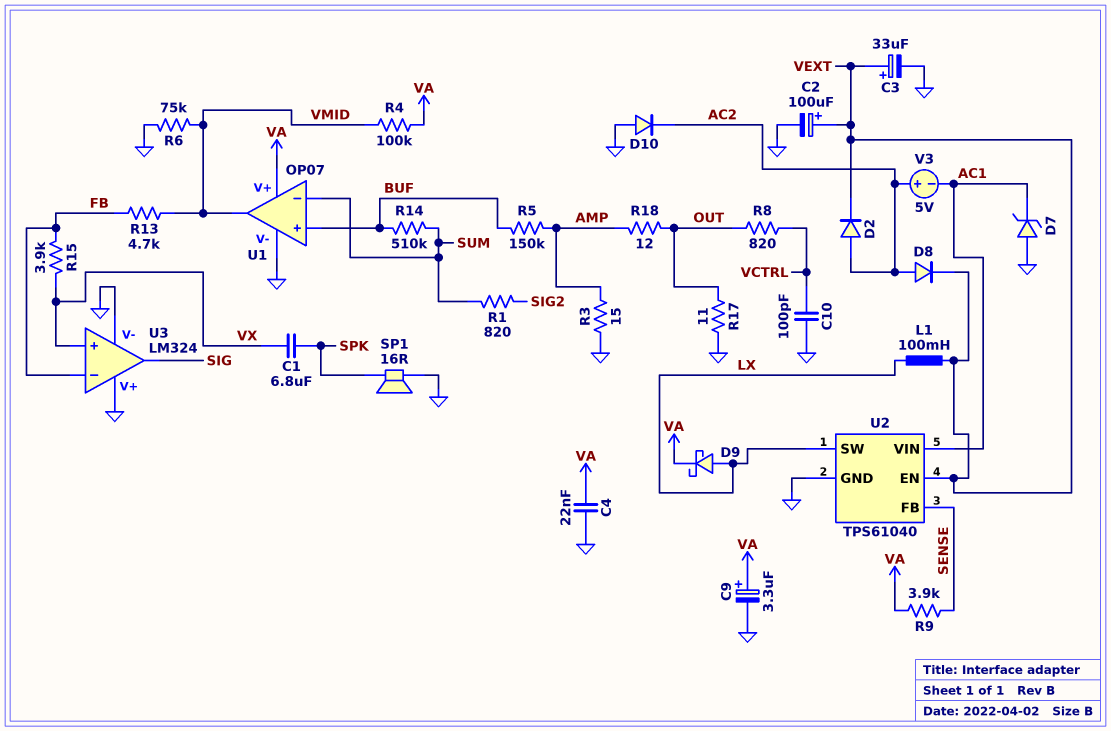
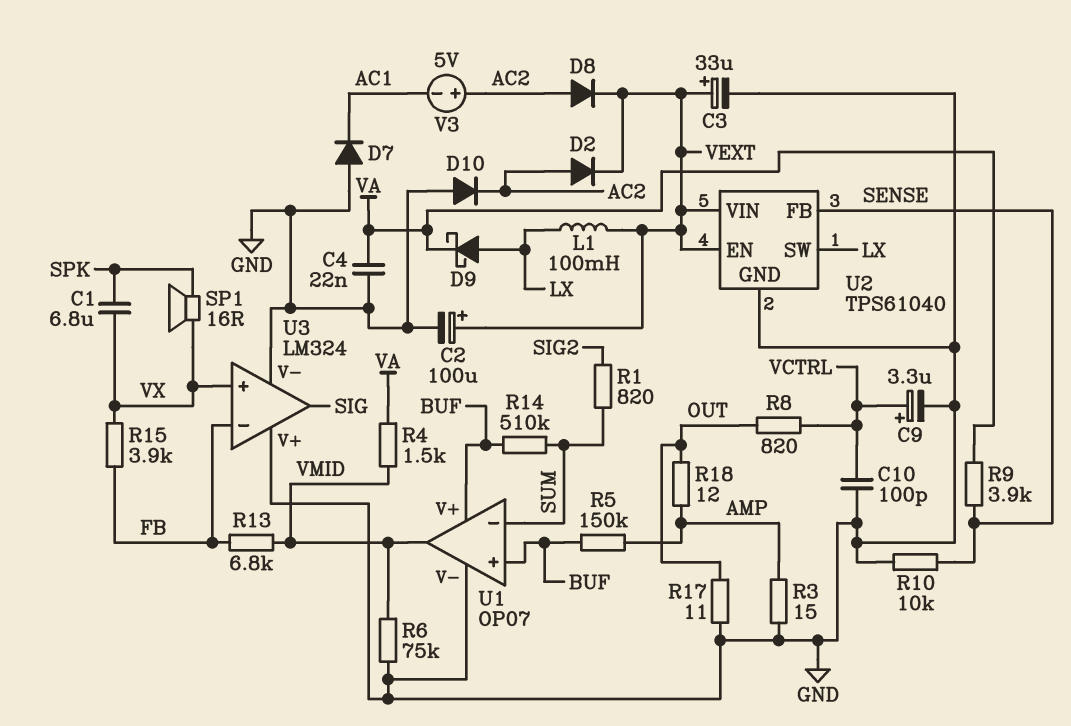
C9: 3.3uF (plus VA, minus GND) -> 3.3uF (plus VCTRL, minus GND)
D7: zener (A GND, K AC1) -> diode (A GND, K AC1)
R4: 100k (VA, VMID) -> 1.5k (VA, VMID)
R10: none -> 10k (GND, SENSE)
R13: 4.7k (FB, VMID) -> 6.8k (FB, VMID)
SP1: speaker 16R (GND, SPK) -> speaker 16R (SPK, VX)
U1 pin V+: VA -> BUF
U2 pin VIN: AC1 -> VEXT

